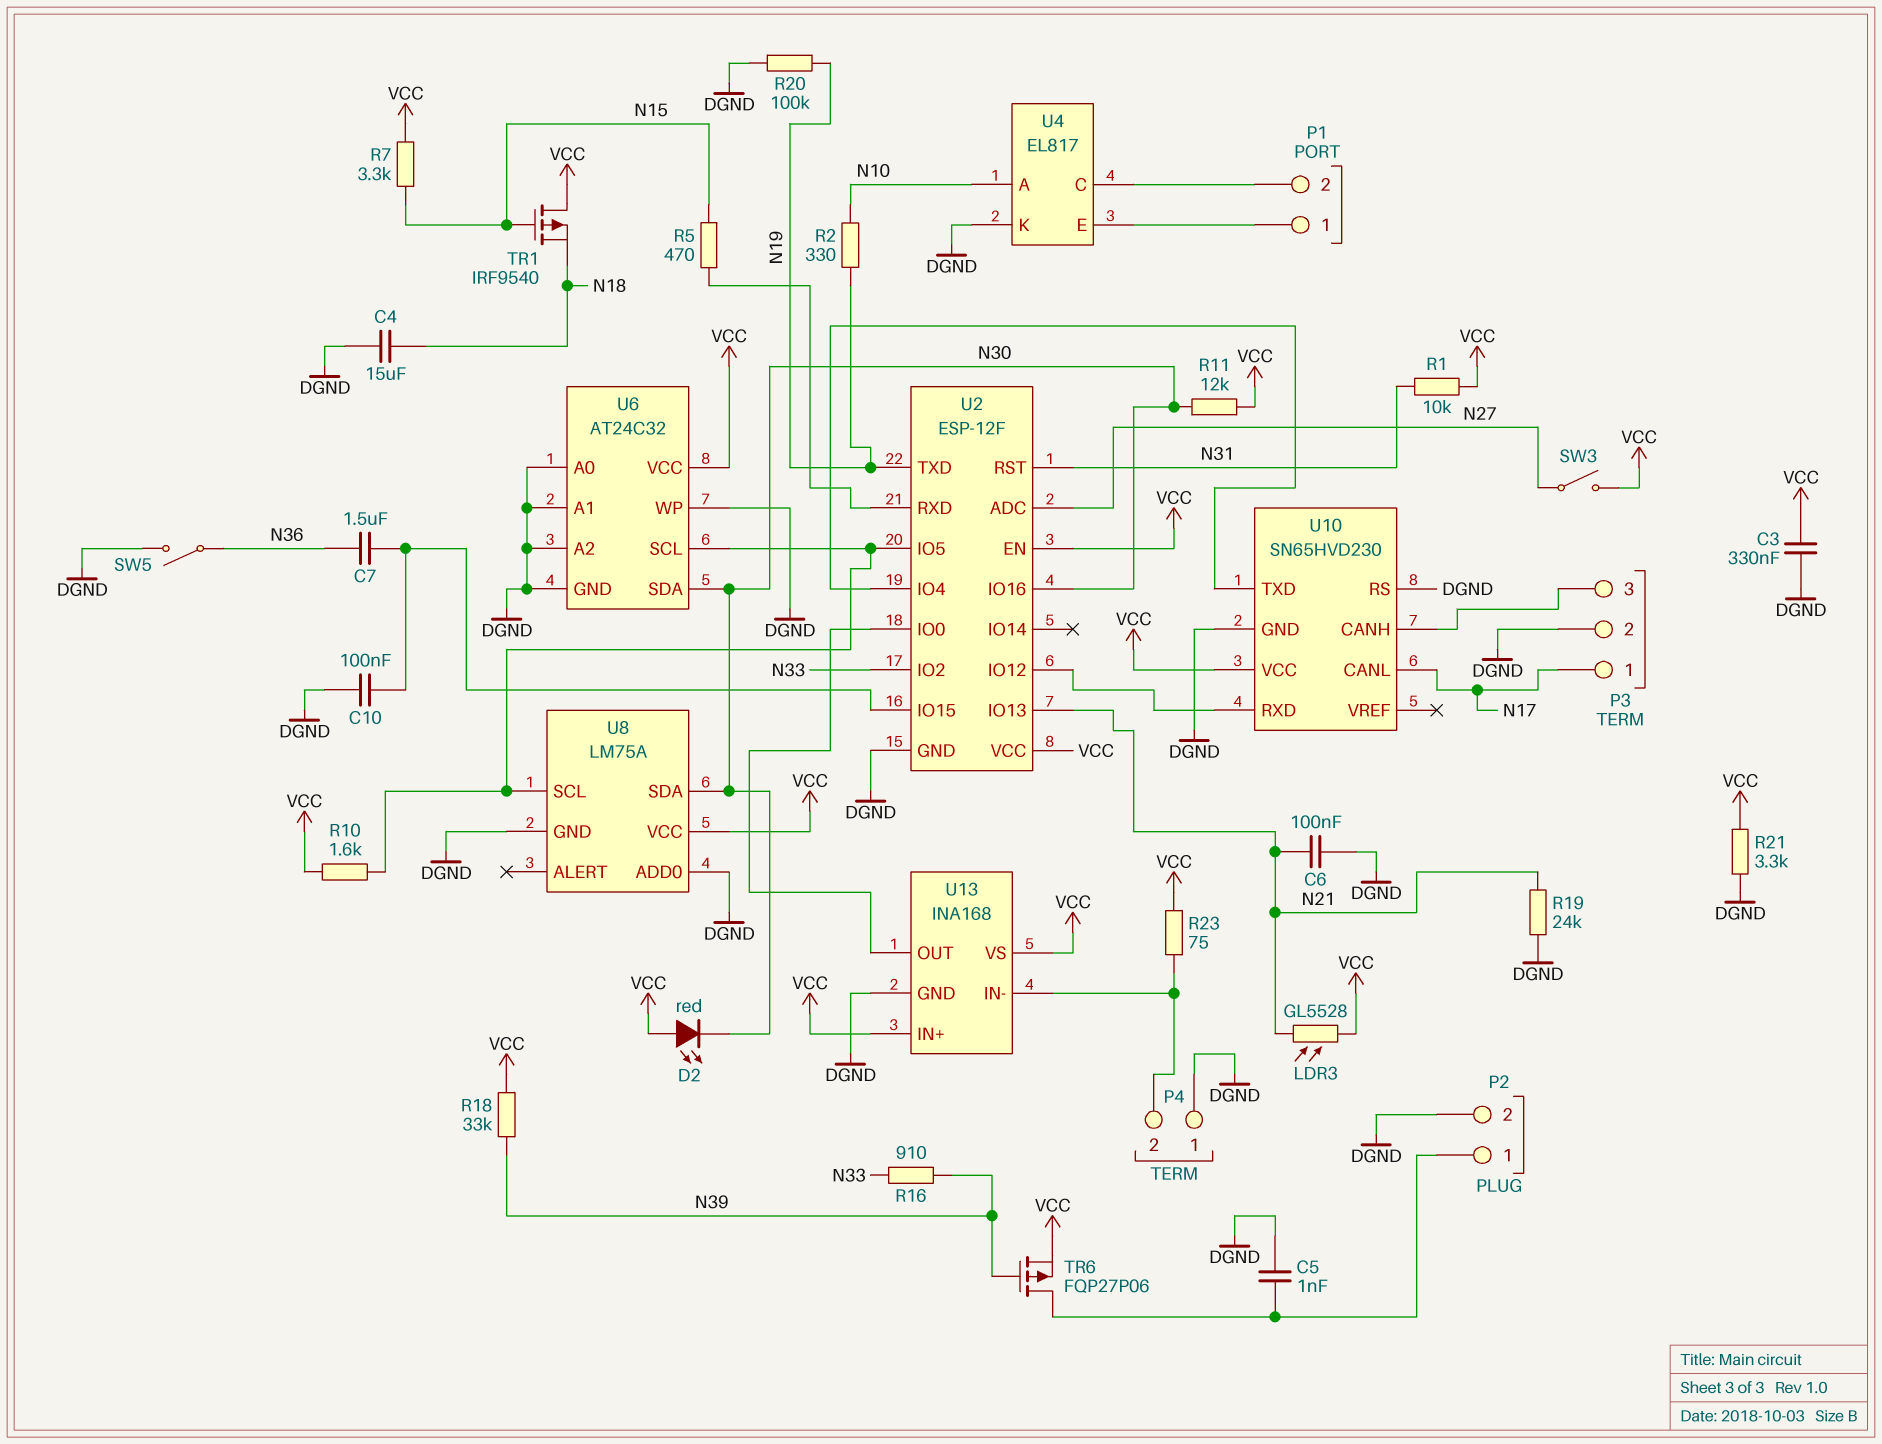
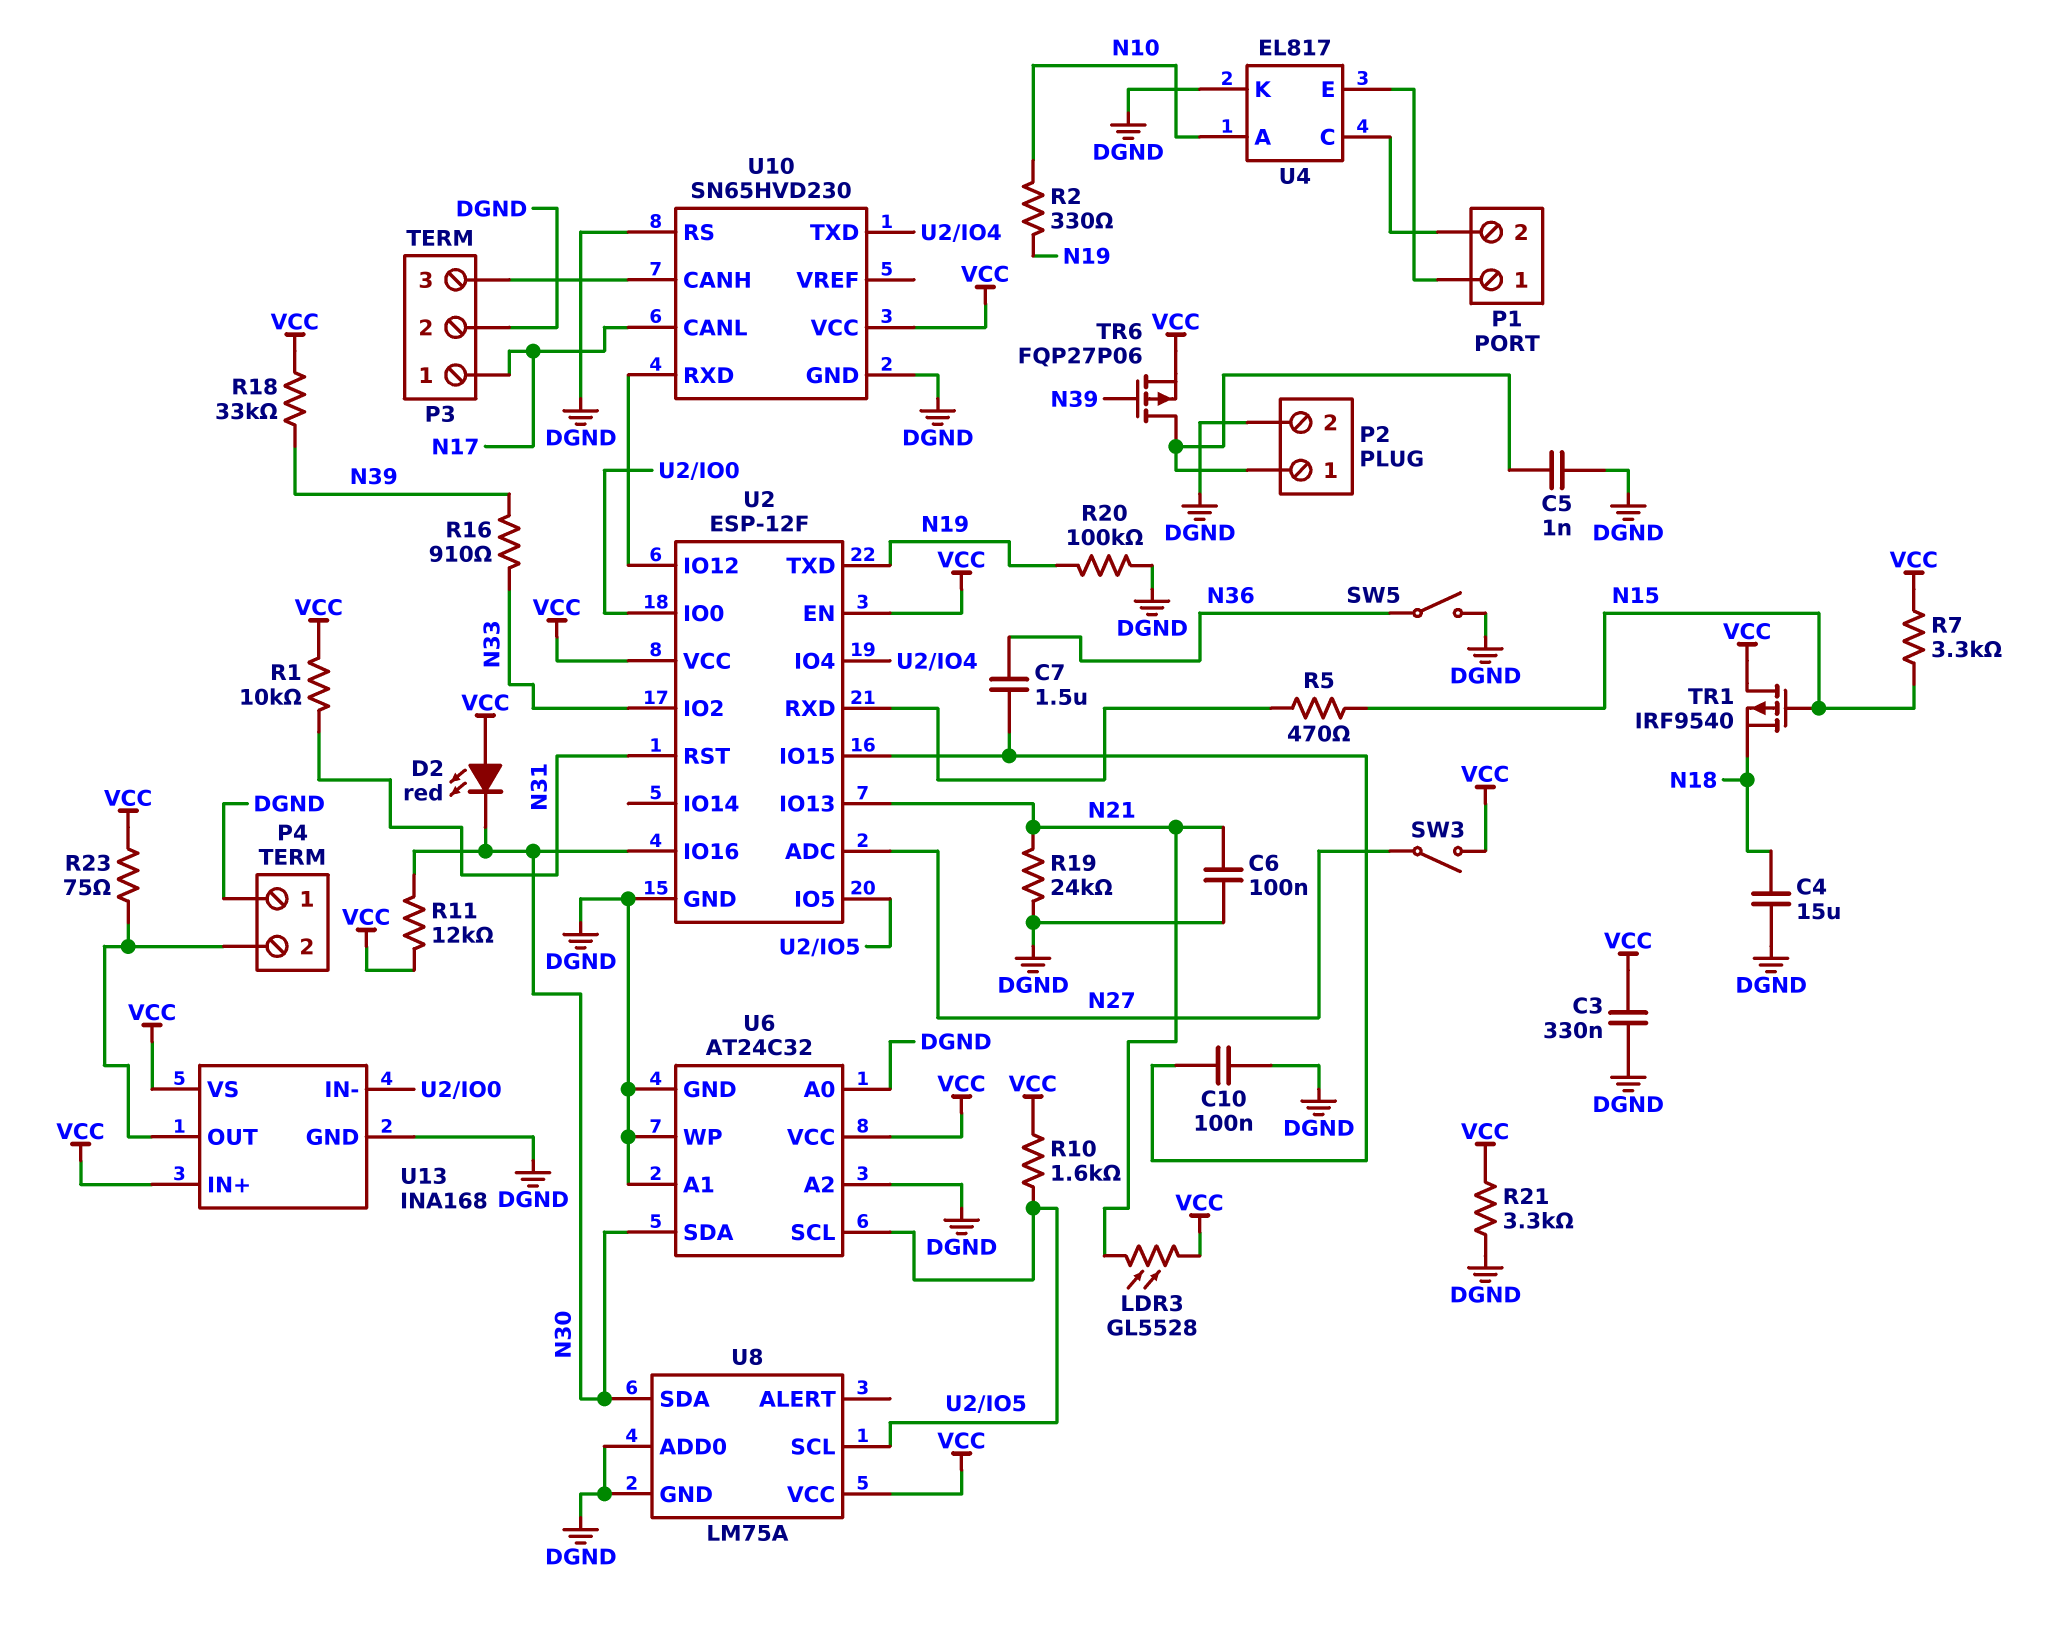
U13 pin IN-: P4/2 -> U2/IO0
U13 pin OUT: U2/IO0 -> P4/2

